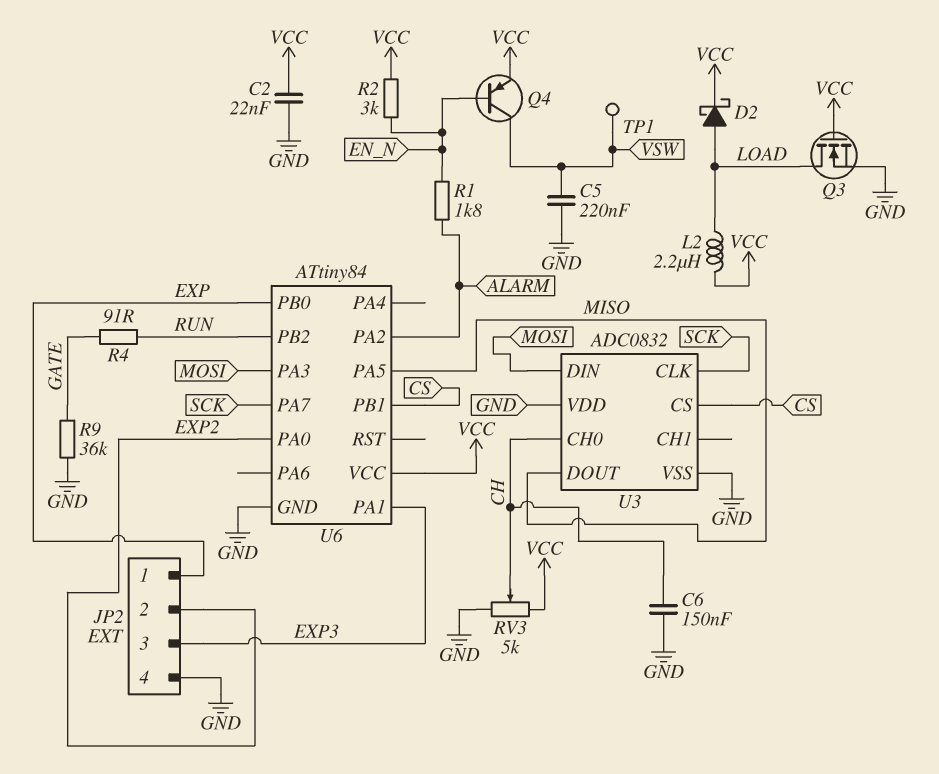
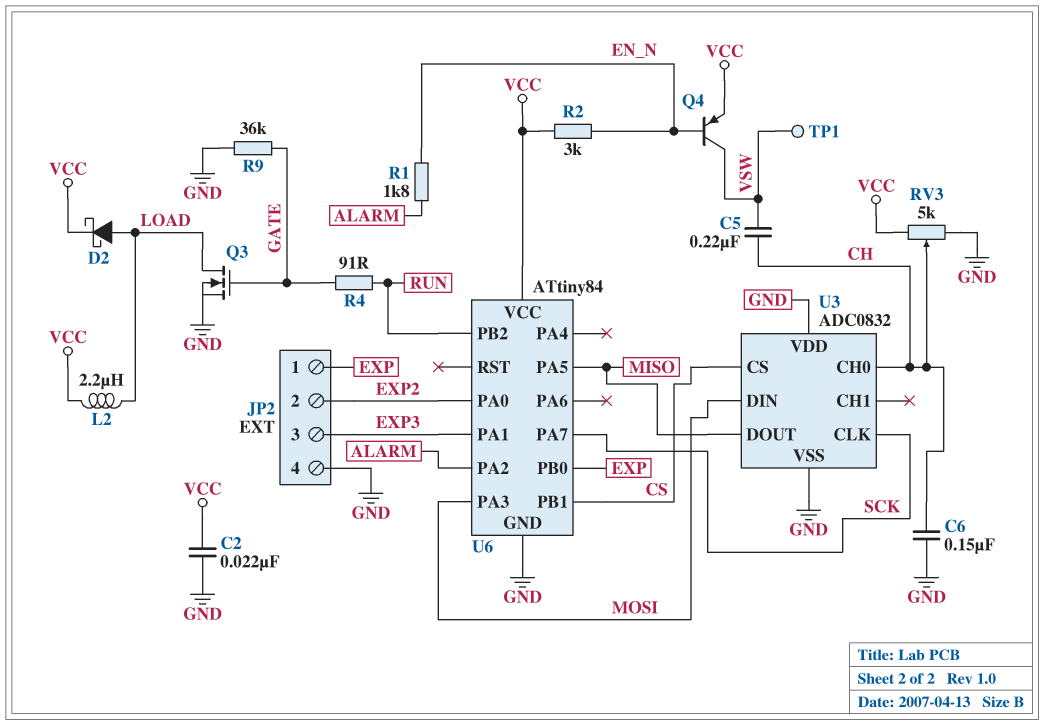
C5: 220nF (GND, VSW) -> 220nF (CH, VSW)
Q3: NMOS (G VCC, D LOAD, S GND) -> NMOS (G GATE, D LOAD, S GND)

